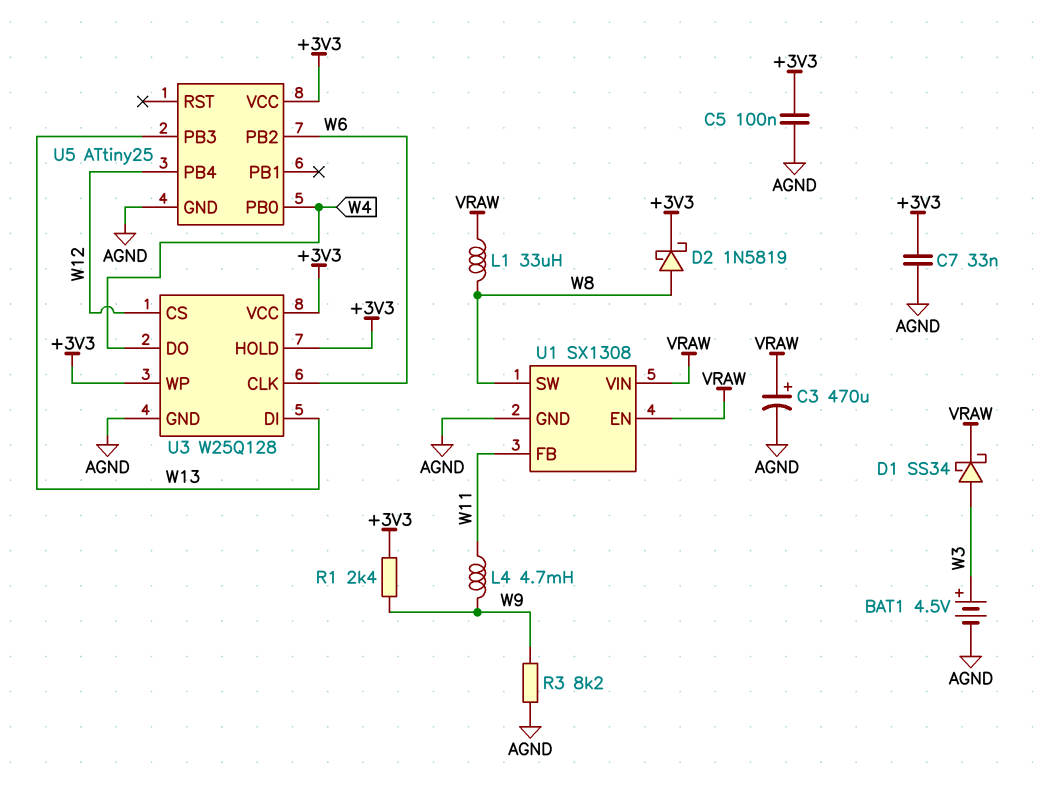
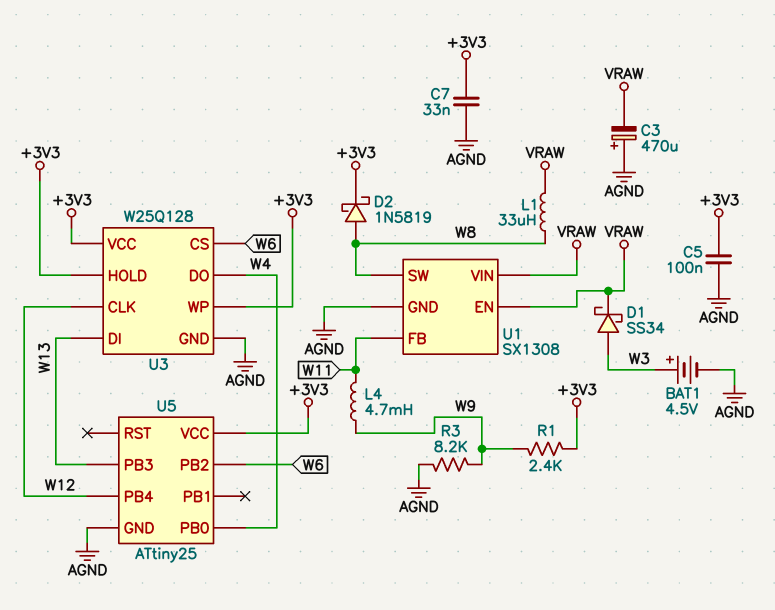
C3: 470uF (plus VRAW, minus AGND) -> 470uF (plus AGND, minus VRAW)
U3 pin CLK: W6 -> W12
U3 pin CS: W12 -> W6

